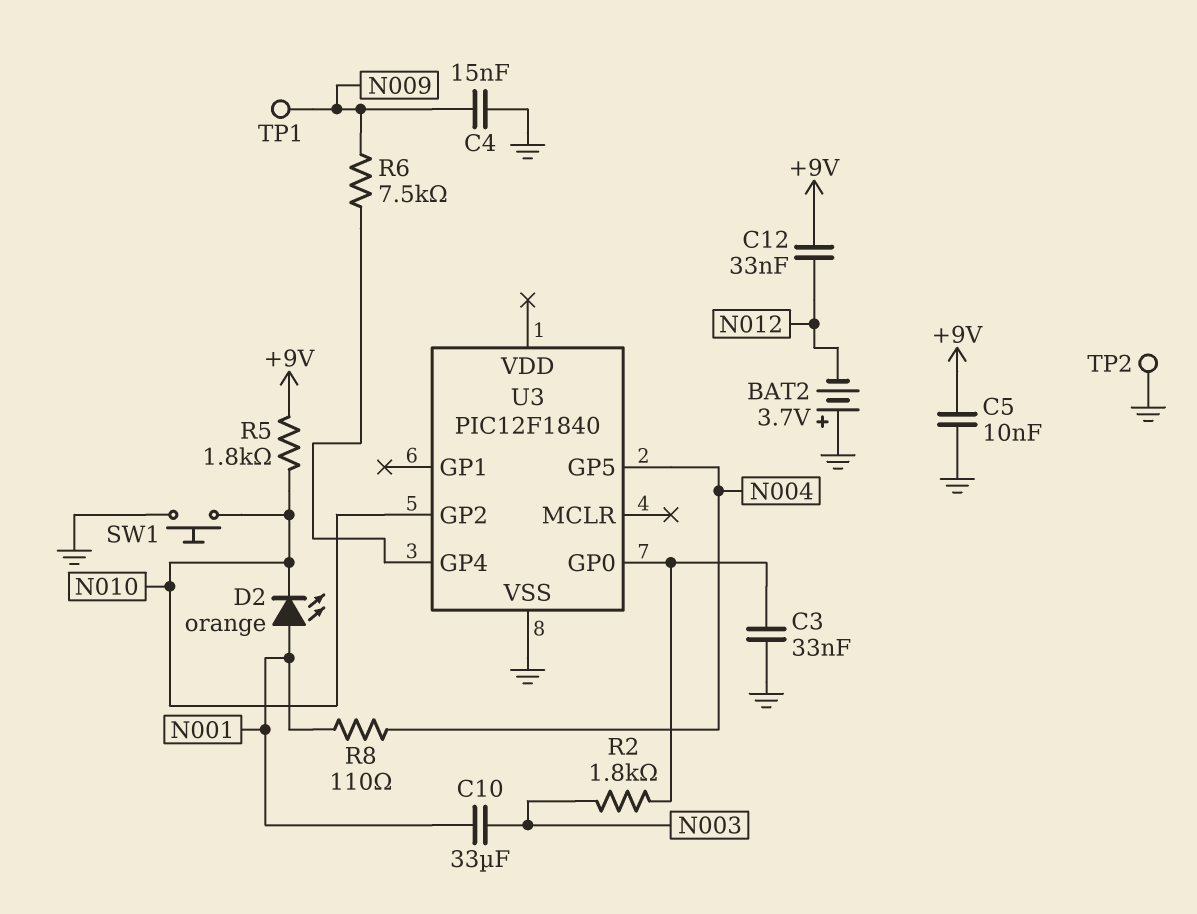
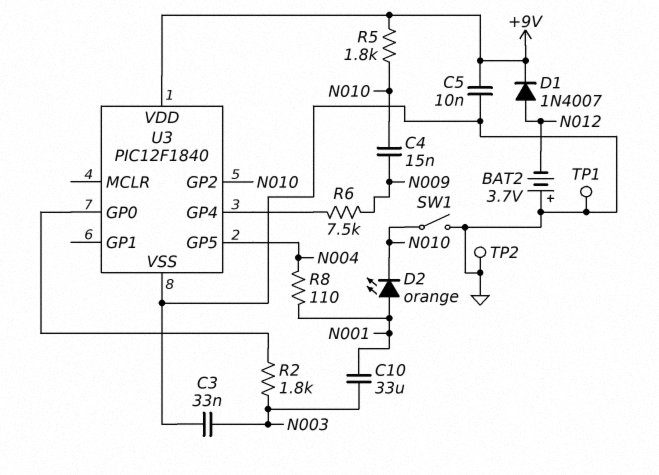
C3: 33nF (GND, U3/GP0) -> 33nF (GND, N003)
C4: 15nF (GND, N009) -> 15nF (N009, N010)
C12: 33nF (+9V, N012) -> none
D1: none -> diode 1N4007 (A N012, K +9V)
SW1: button (GND, N010) -> switch (GND, N010)
TP1: test point (N009) -> test point (GND)
U3 pin VDD: none -> +9V

